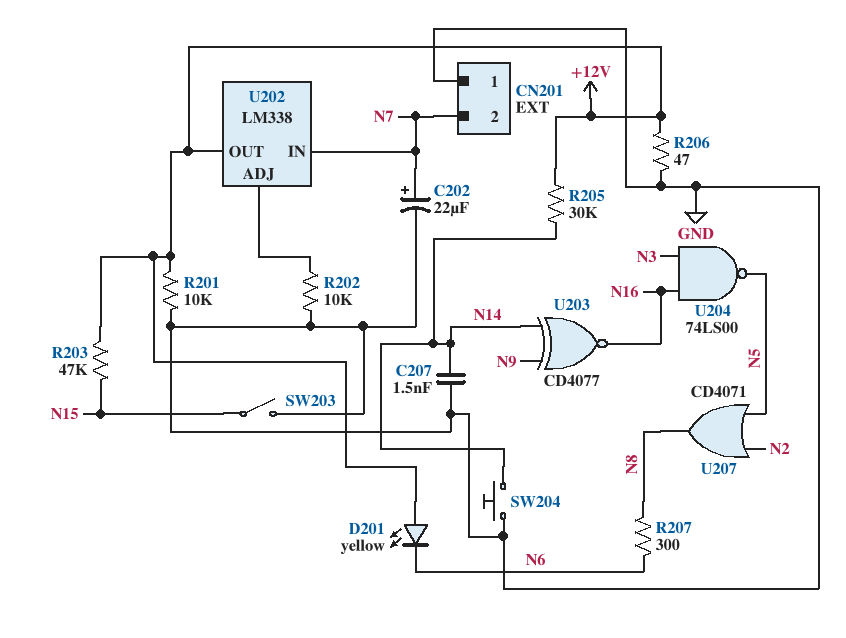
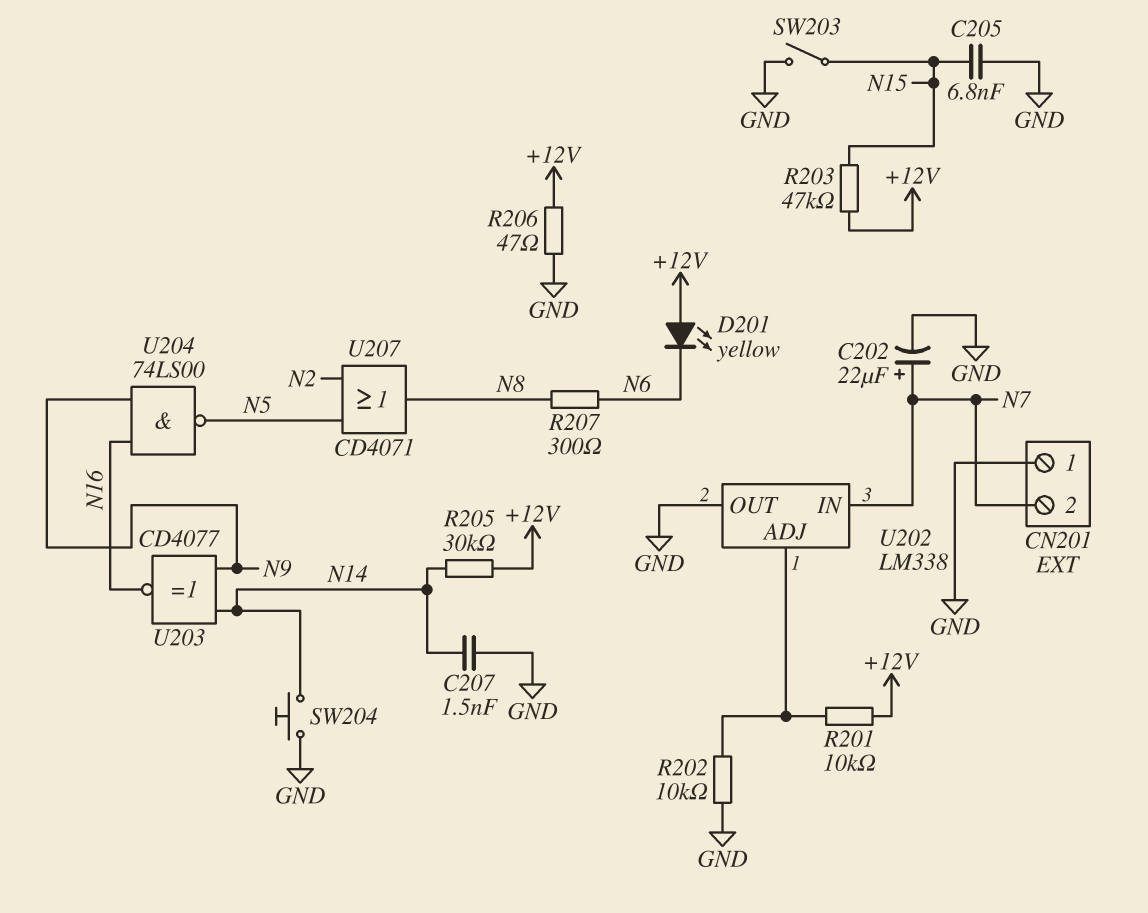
C205: none -> 6.8nF (GND, N15)
R201: 10k (+12V, GND) -> 10k (+12V, U202/ADJ)
U202 pin OUT: +12V -> GND
U204: NAND 74LS00 (in N3, in N16, out N5) -> NAND 74LS00 (in N9, in N16, out N5)

